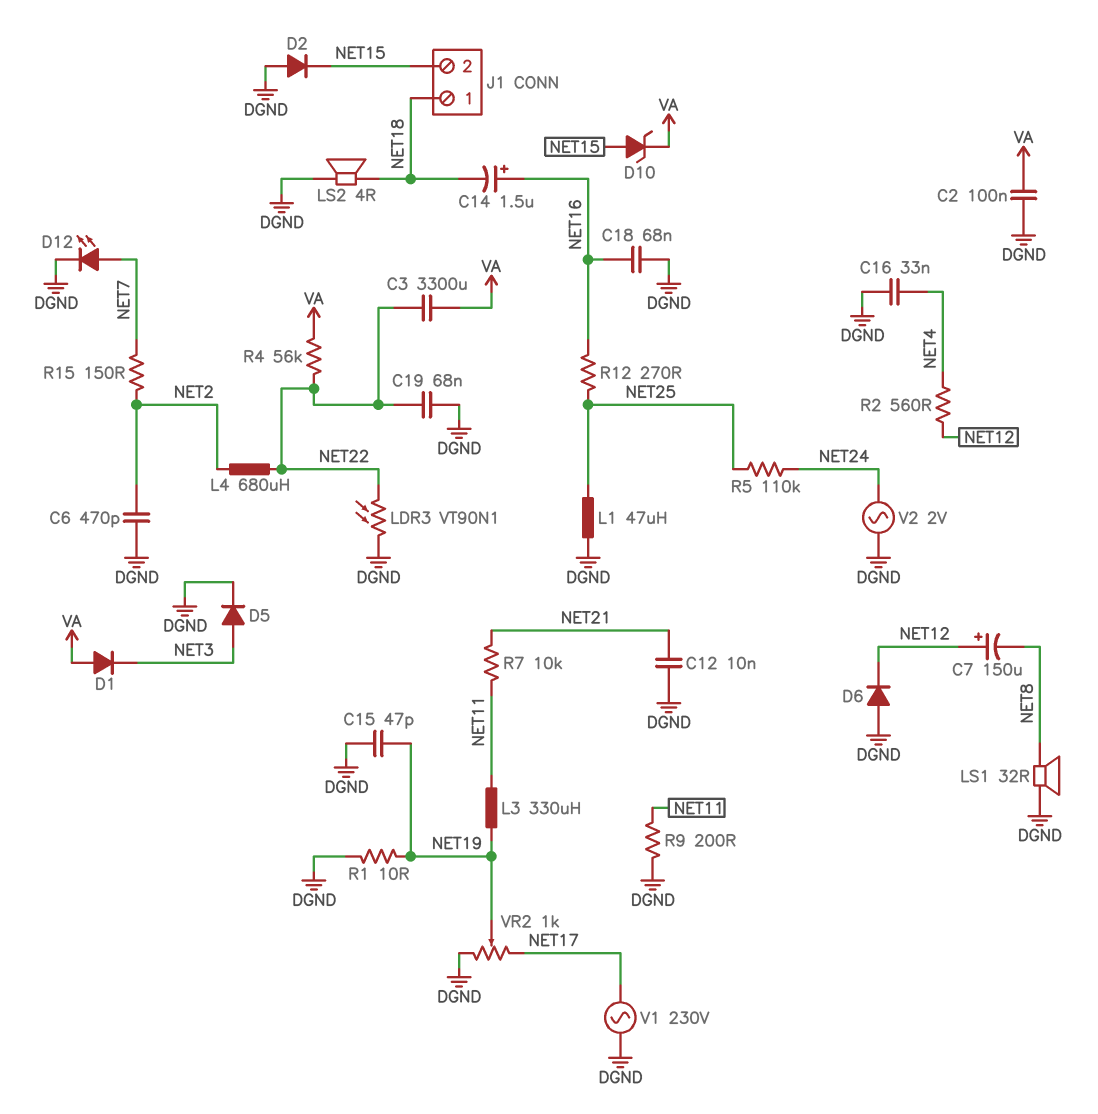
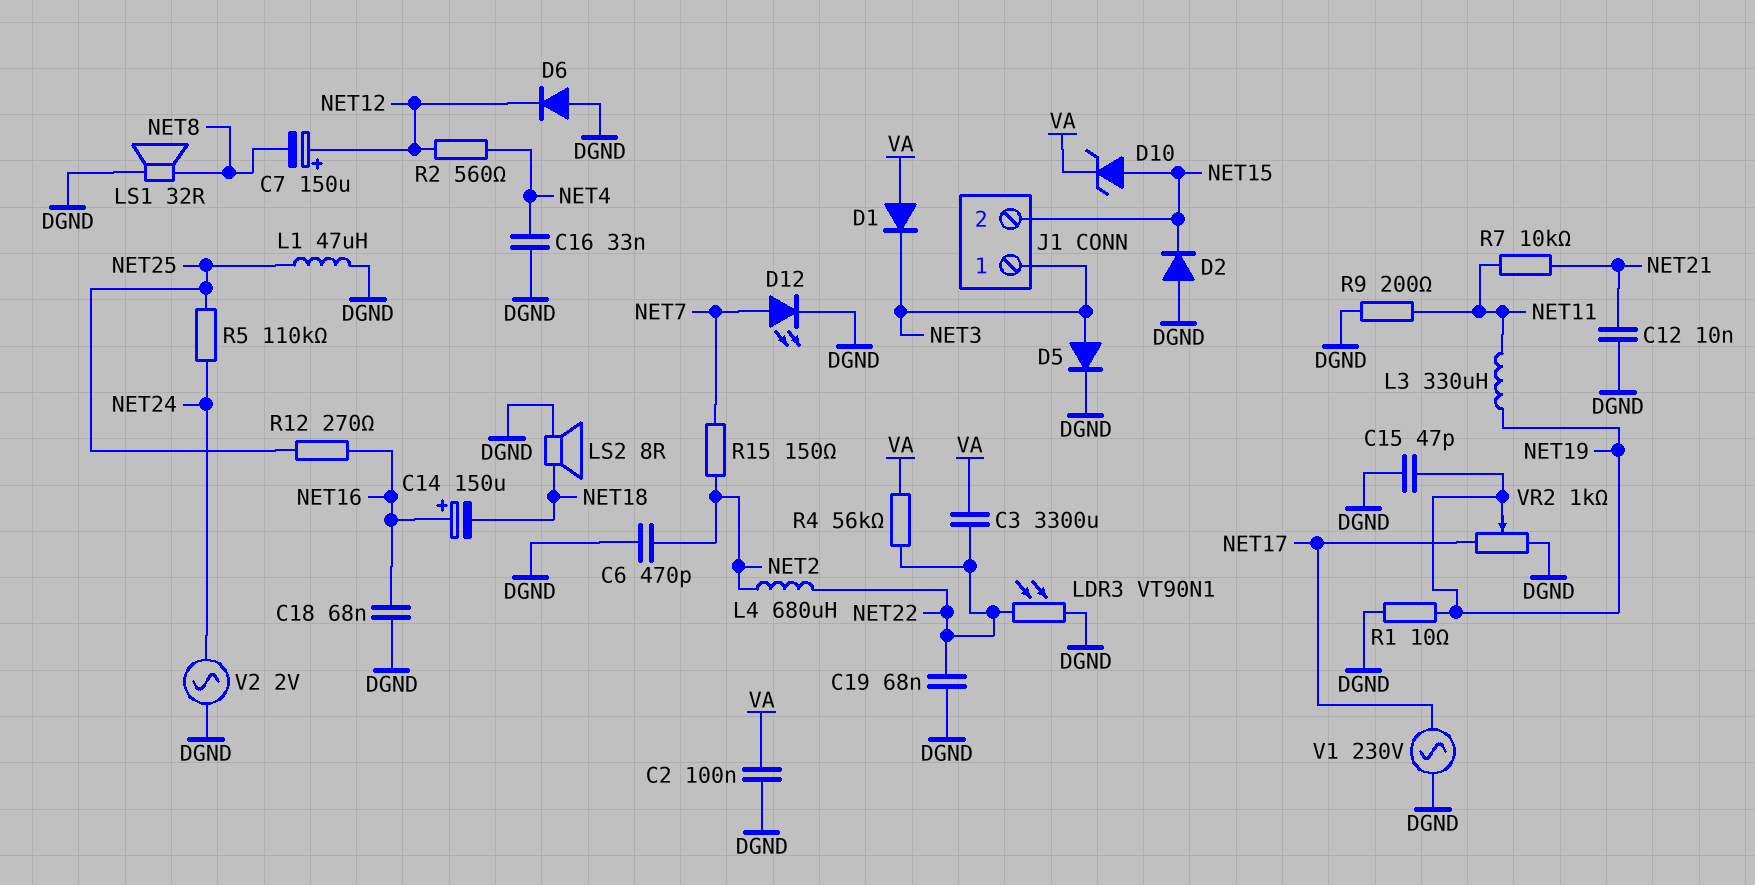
C14: 1.5uF (plus NET16, minus NET18) -> 150uF (plus NET16, minus NET18)
J1 pin 1: NET18 -> NET3
LS2: speaker 4R (DGND, NET18) -> speaker 8R (DGND, NET18)

